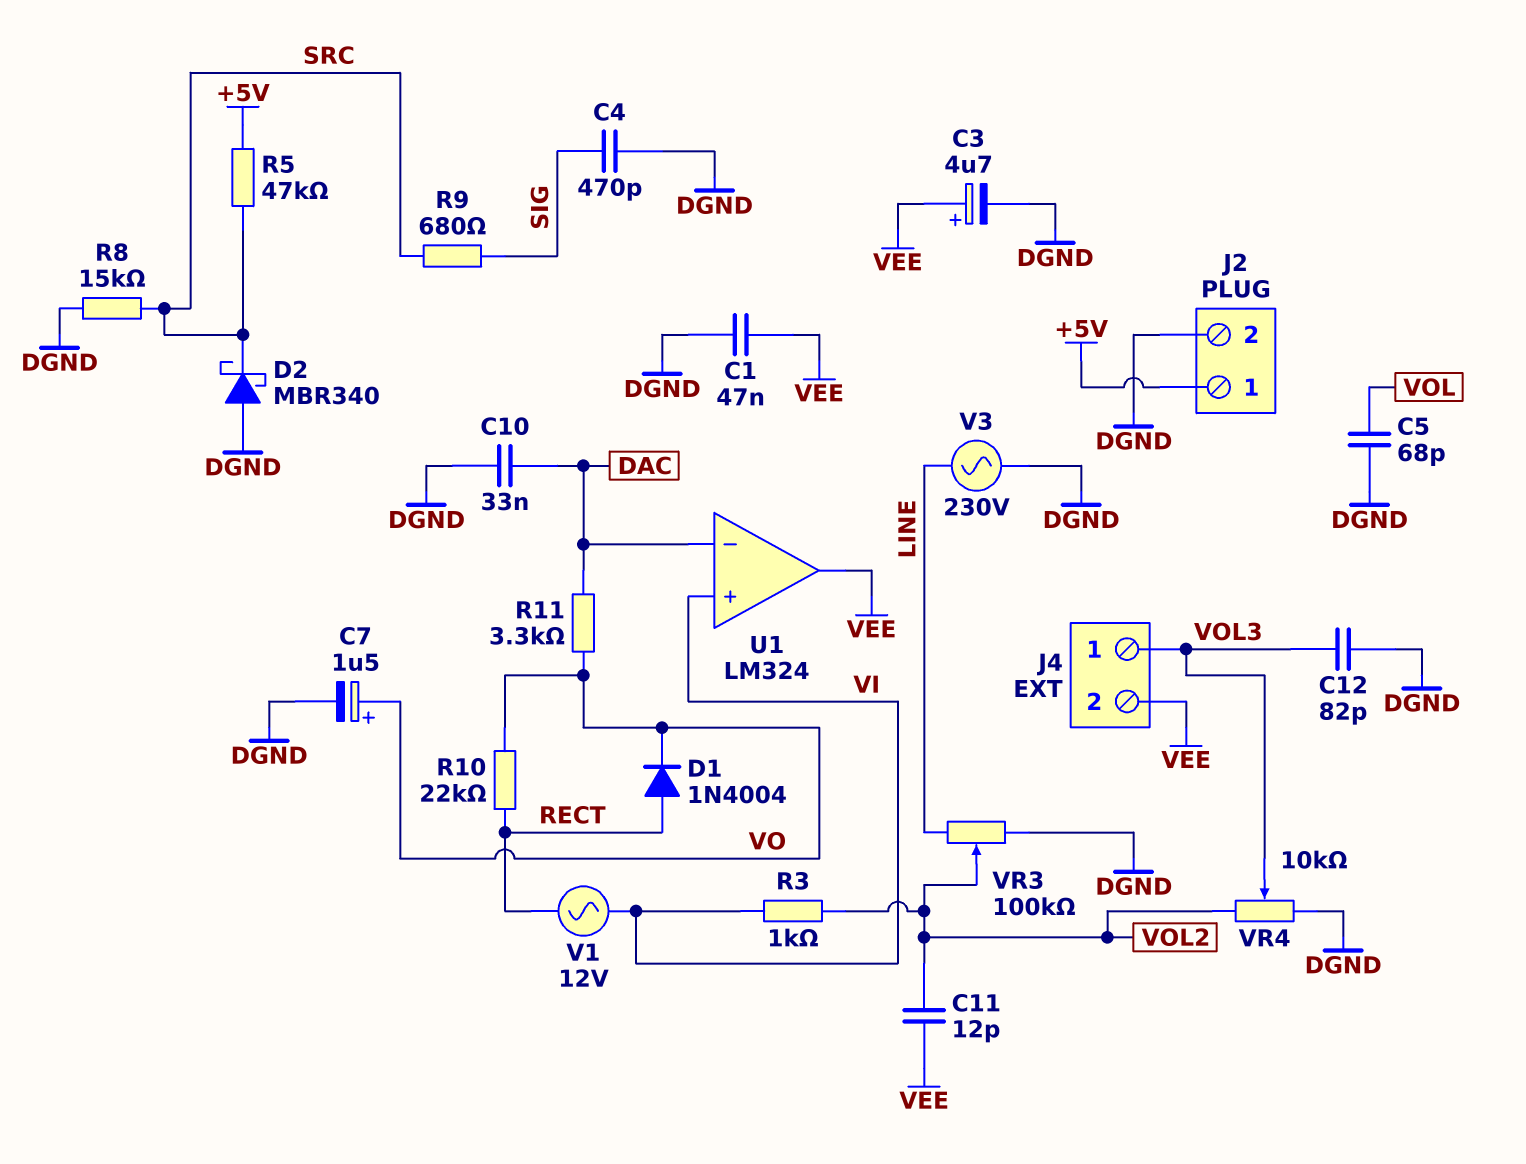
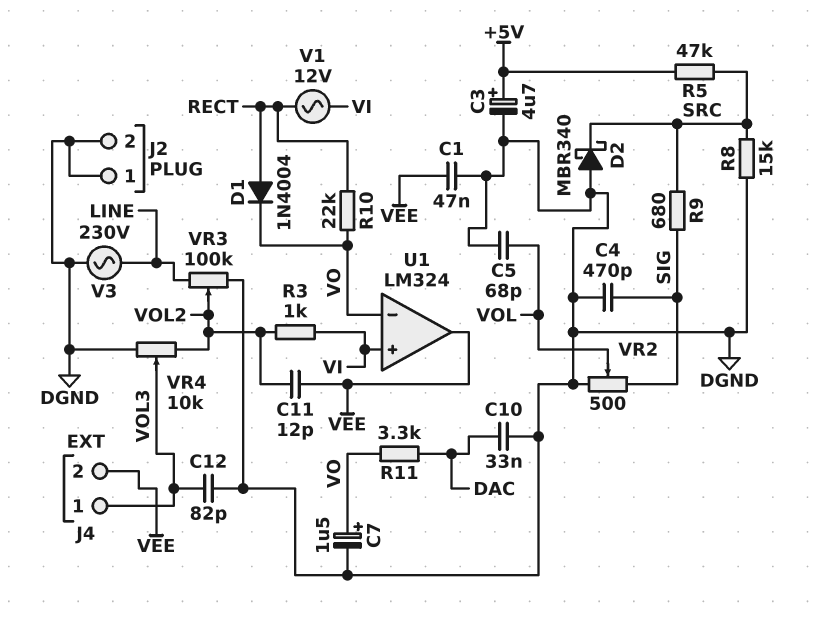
C3: 4.7uF (plus VEE, minus DGND) -> 4.7uF (plus +5V, minus DGND)
J2 pin 1: +5V -> DGND
U1 pin in-: DAC -> VO
VR2: none -> 500 (DGND, SIG, wiper VOL)

